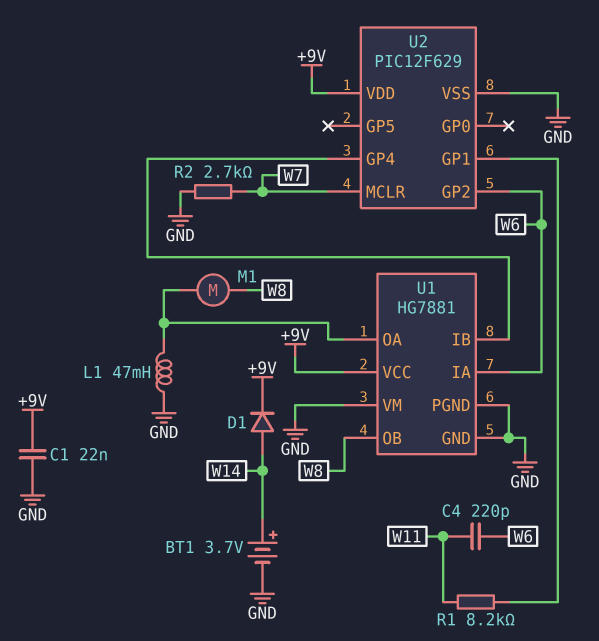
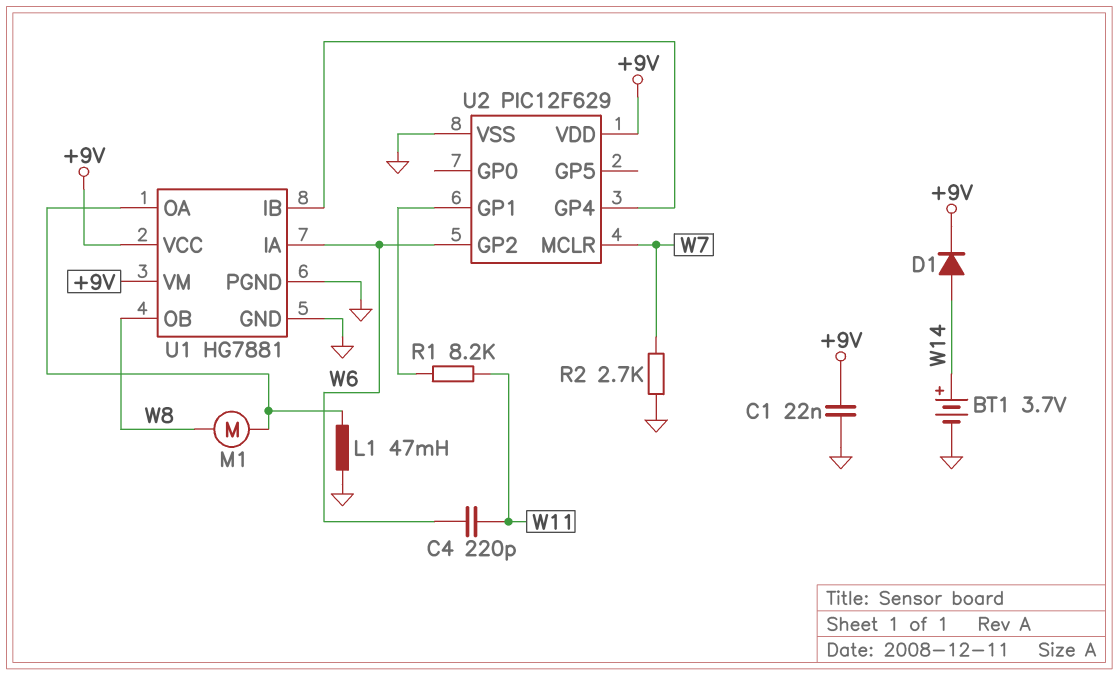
U1 pin VM: GND -> +9V

